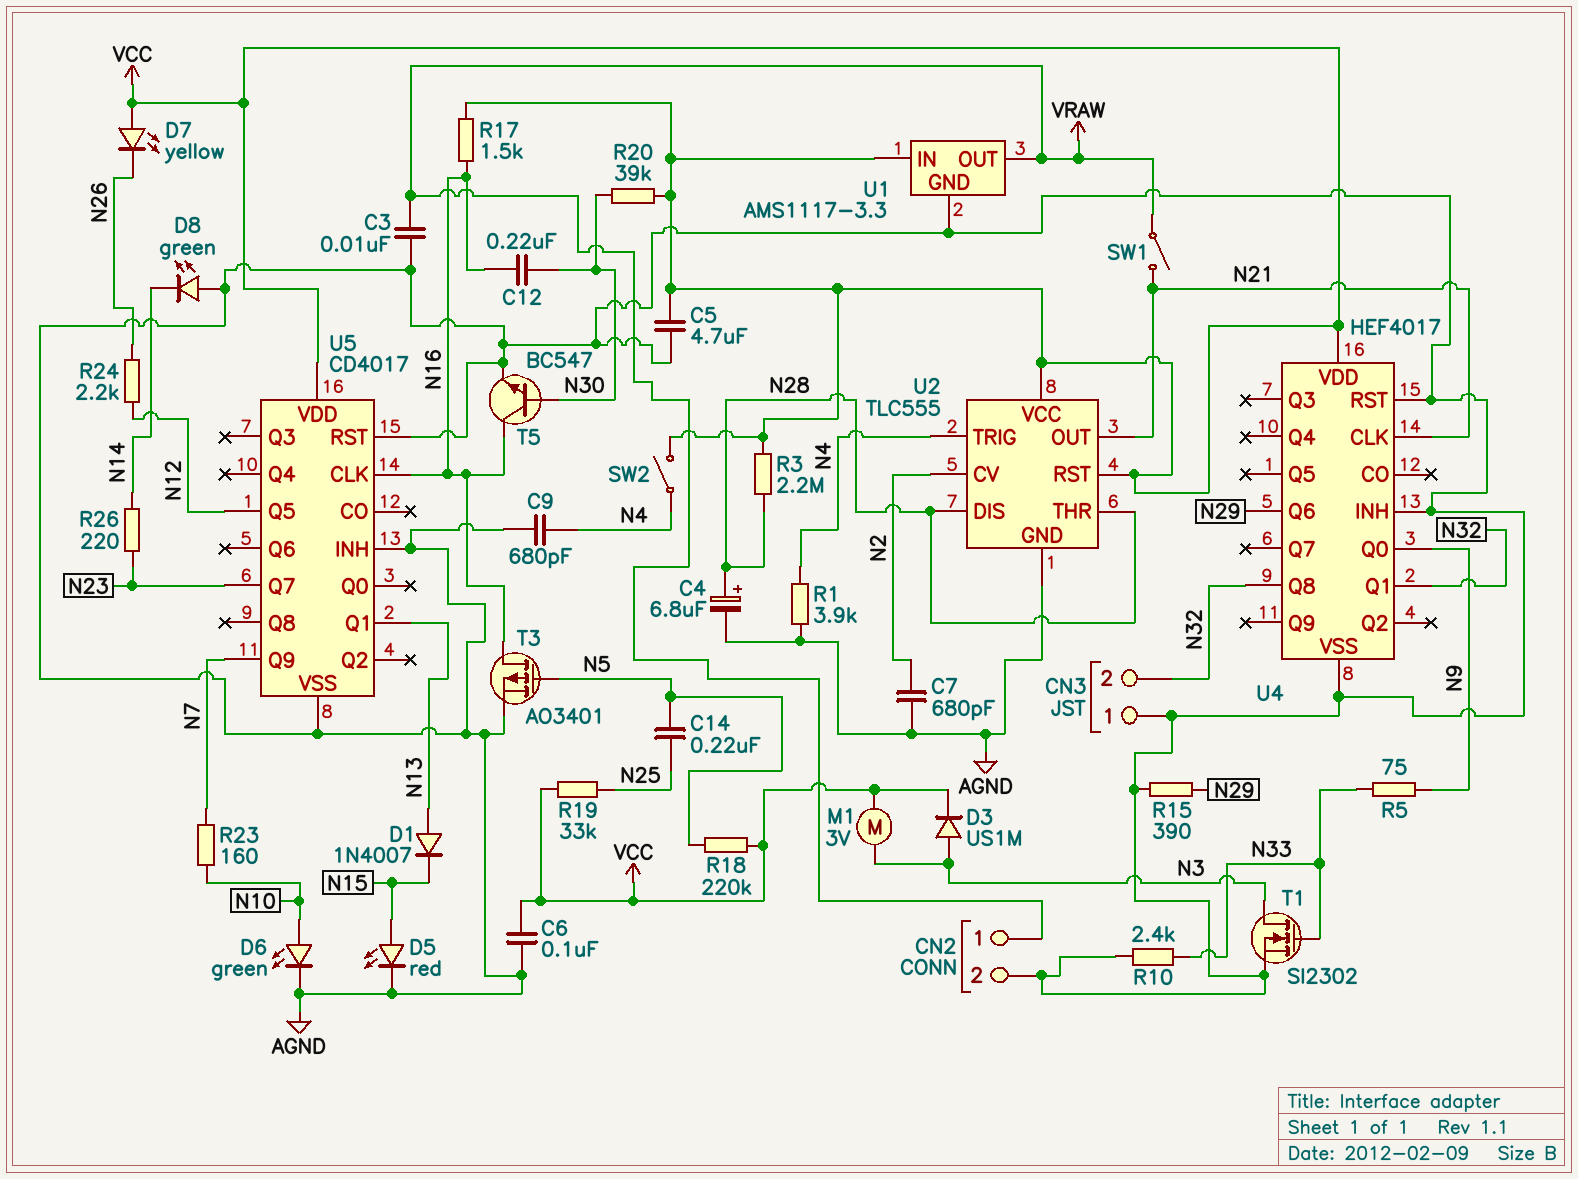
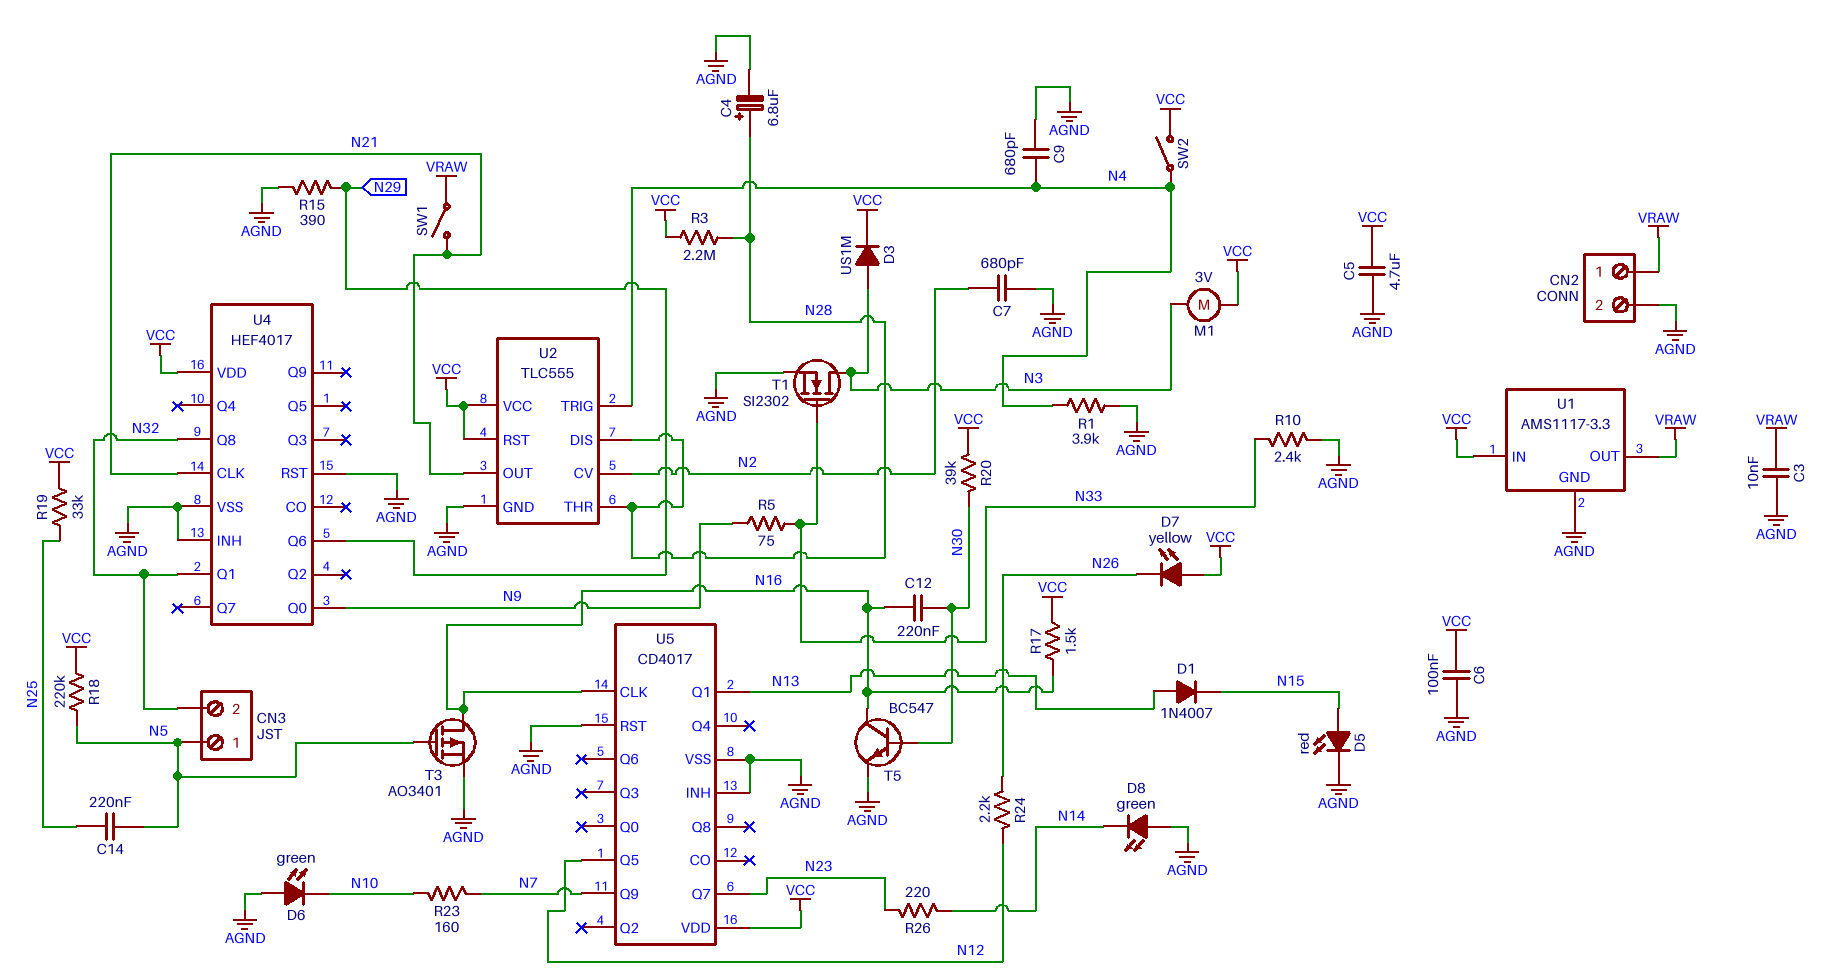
CN3 pin 1: AGND -> N5
D6: LED green (A N10, K AGND) -> LED green (A AGND, K N10)

